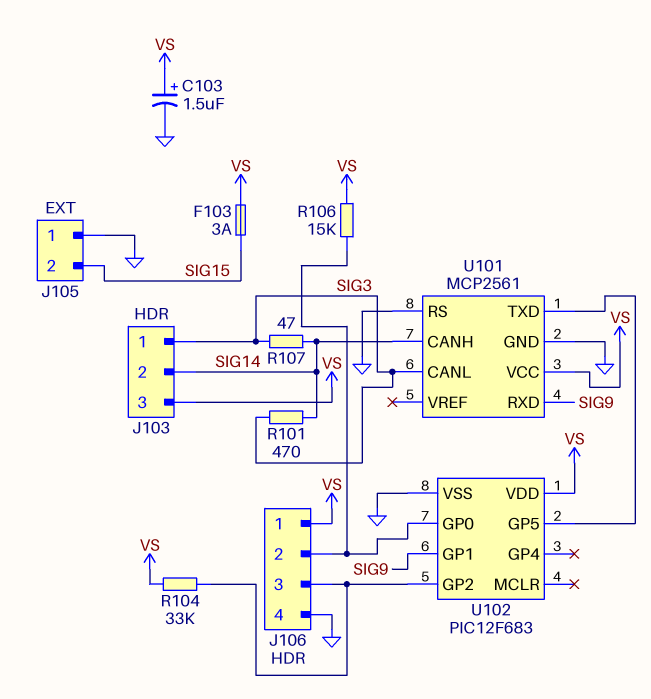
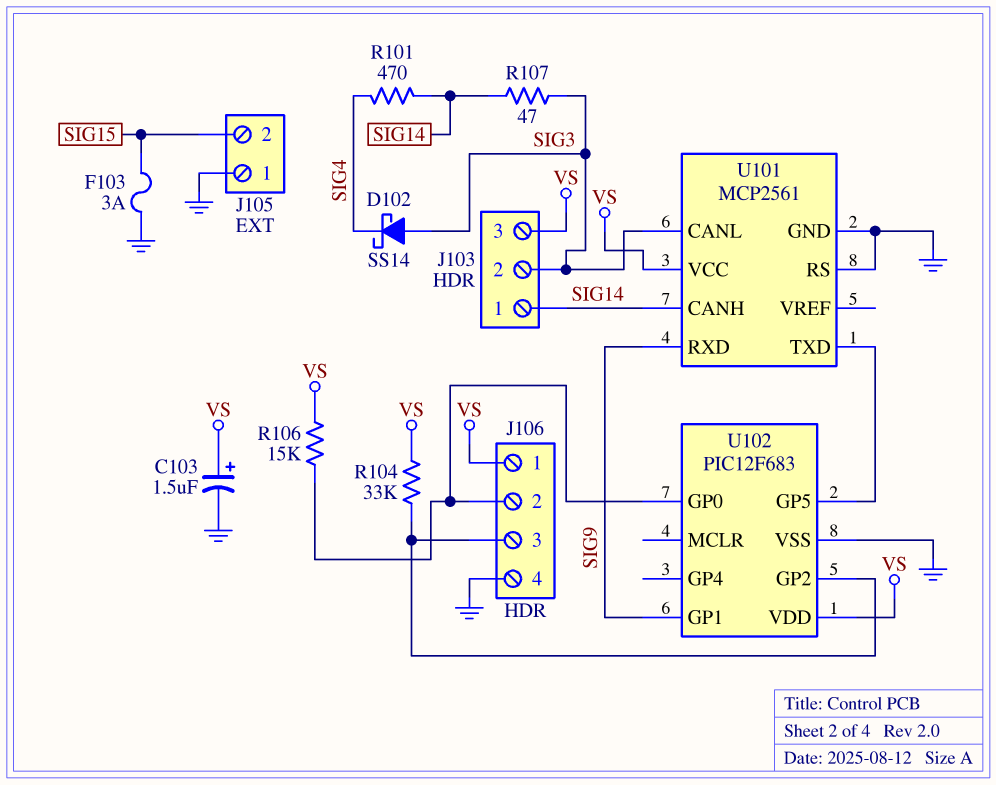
D102: none -> schottky SS14 (A SIG3, K SIG4)
F103: 3A (SIG15, VS) -> 3A (GND, SIG15)
J103 pin 1: SIG3 -> SIG14
J103 pin 2: SIG14 -> SIG3
R101: 470 (SIG3, SIG14) -> 470 (SIG4, SIG14)

